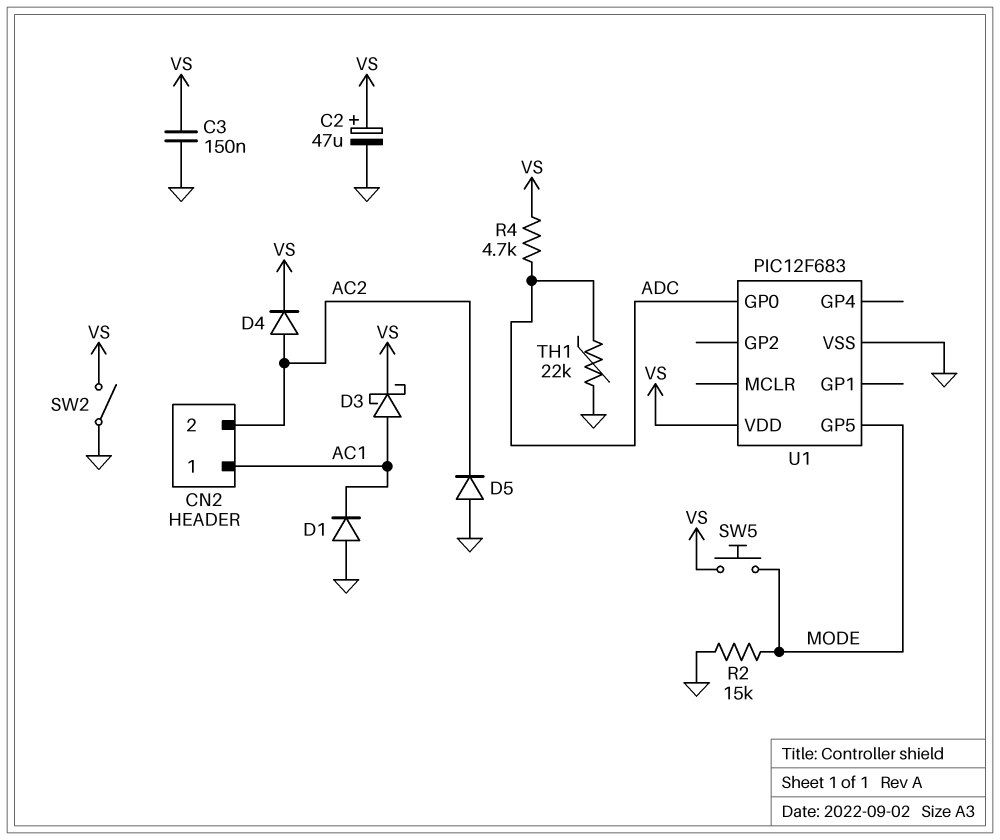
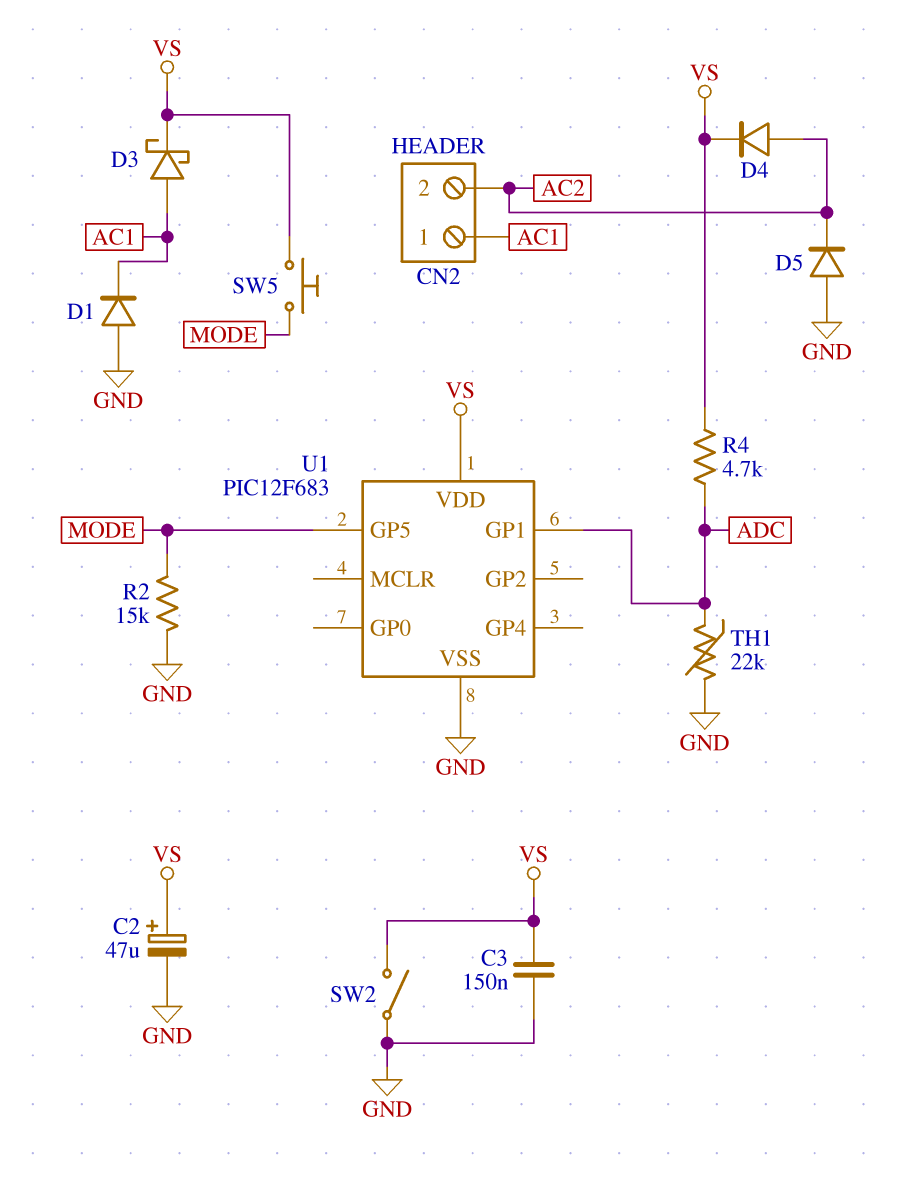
U1 pin GP0: ADC -> none
U1 pin GP1: none -> ADC

